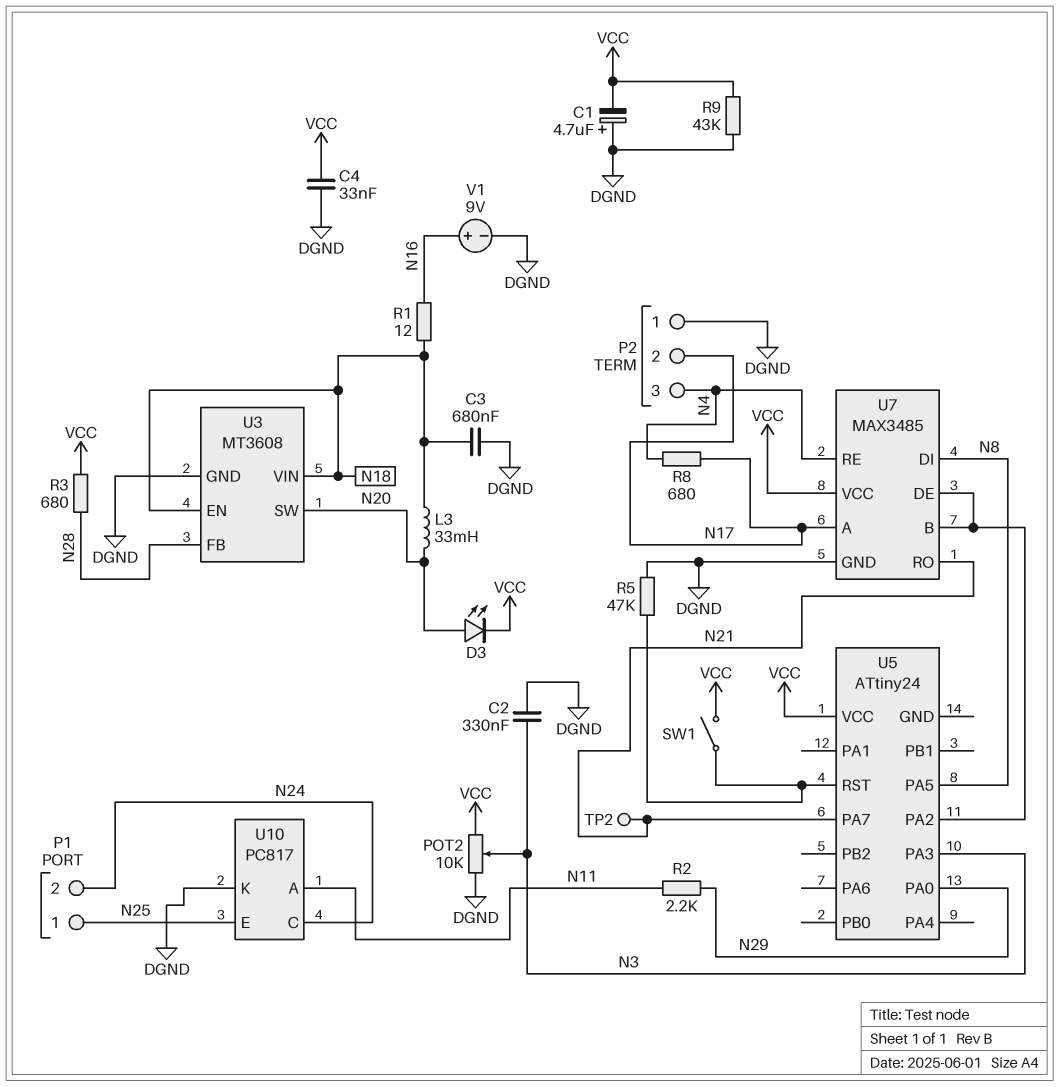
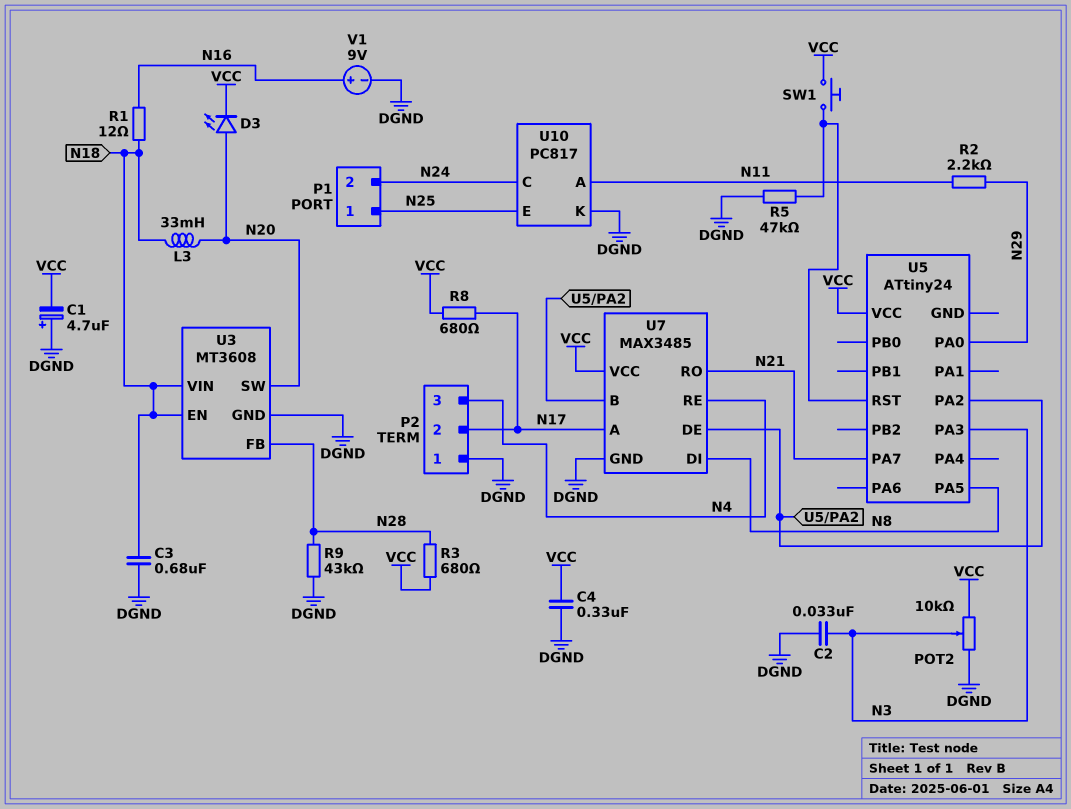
C2: 330nF (DGND, N3) -> 33nF (DGND, N3)
C4: 33nF (DGND, VCC) -> 330nF (DGND, VCC)
R8: 680 (N4, N17) -> 680 (N17, VCC)
R9: 43k (DGND, VCC) -> 43k (DGND, N28)
SW1: switch (U5/RST, VCC) -> button (U5/RST, VCC)
TP2: test point (N21) -> none

